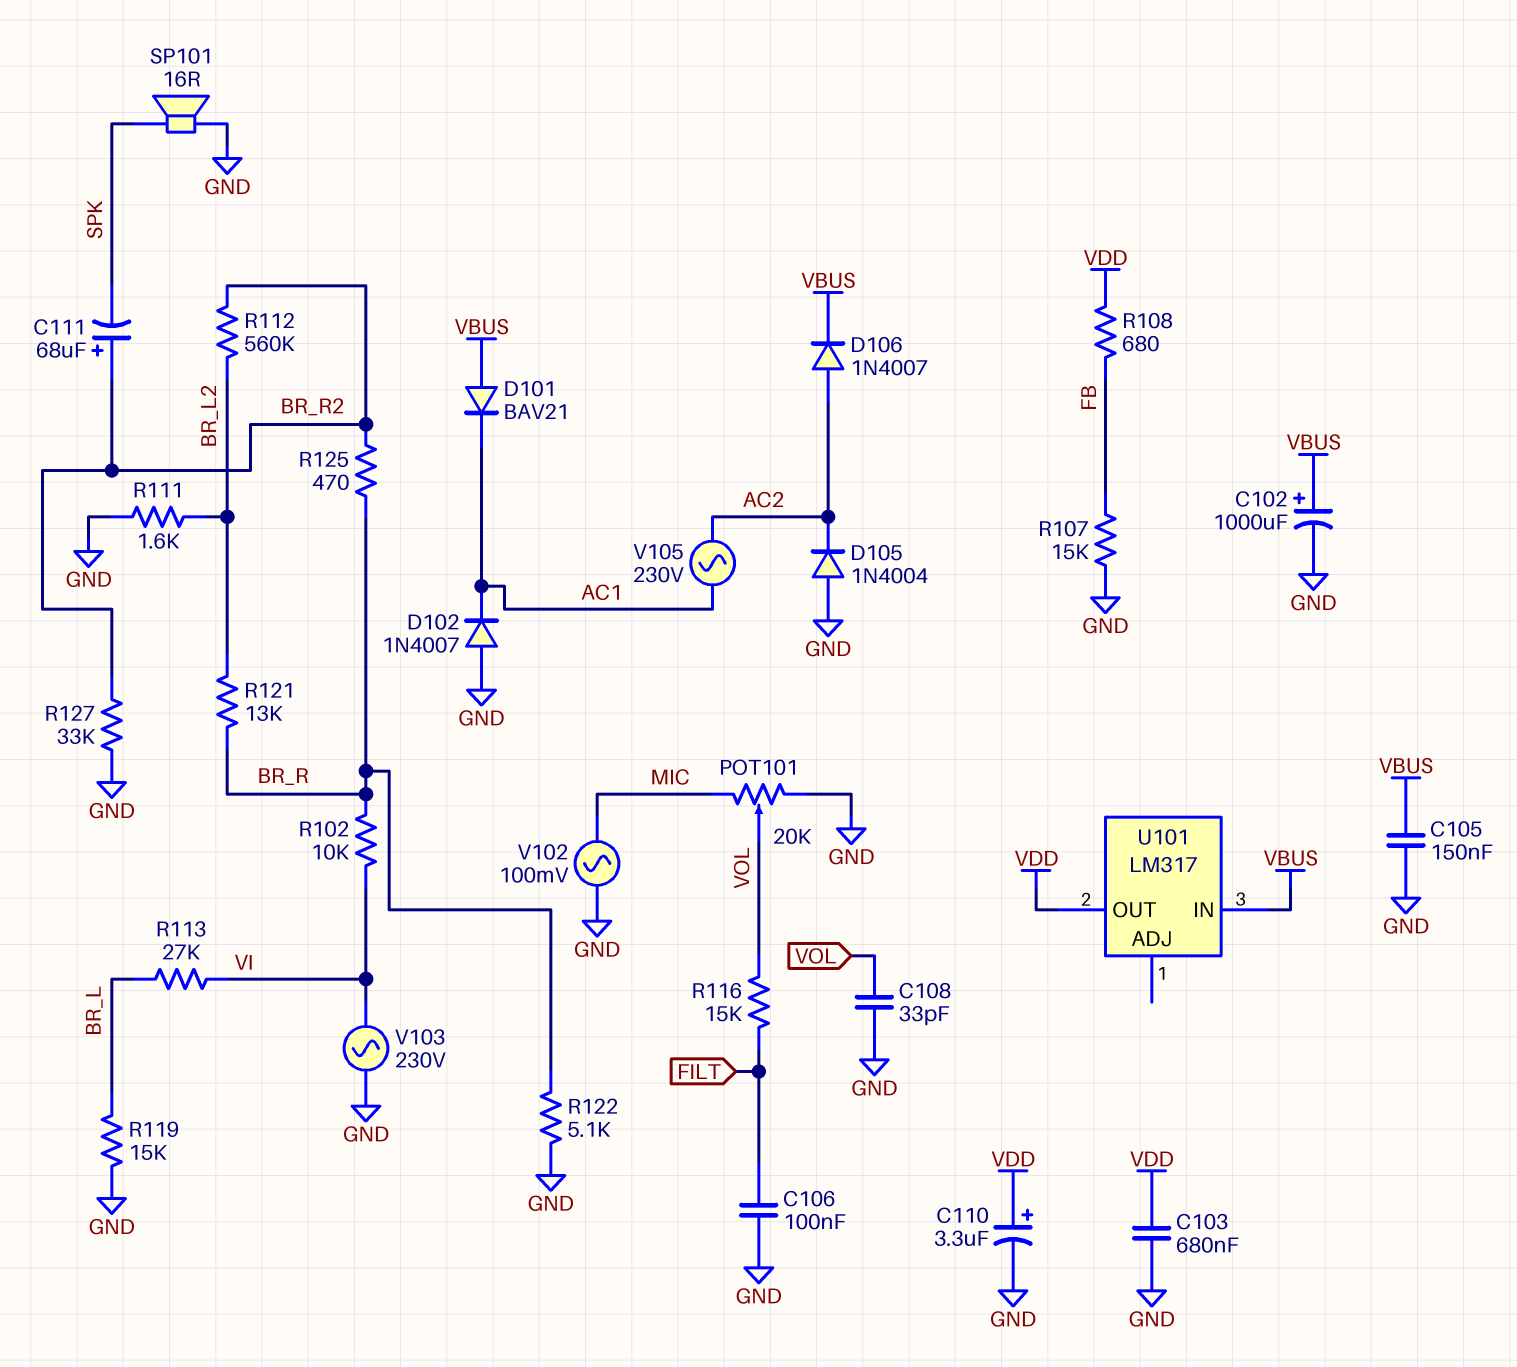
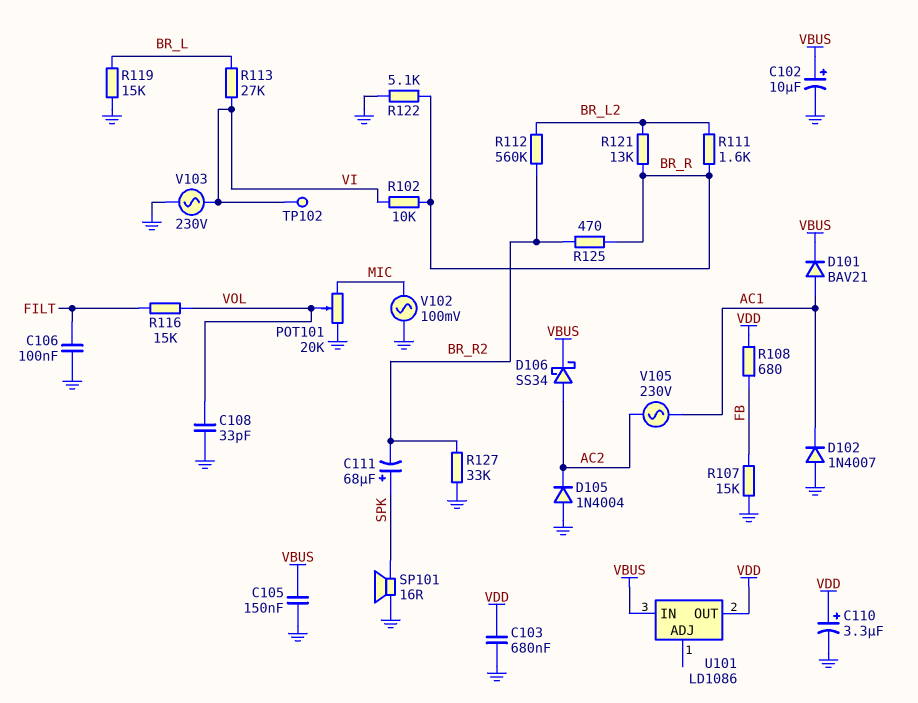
C102: 1000uF (plus VBUS, minus GND) -> 10uF (plus VBUS, minus GND)
C111: 68uF (plus BR_R2, minus SPK) -> 68uF (plus SPK, minus BR_R2)
D101: diode BAV21 (A VBUS, K AC1) -> diode BAV21 (A AC1, K VBUS)
D106: diode 1N4007 (A AC2, K VBUS) -> schottky SS34 (A AC2, K VBUS)
R111: 1.6k (BR_L2, GND) -> 1.6k (BR_L2, BR_R)
TP102: none -> test point (VI)
U101: LM317 -> LD1086

